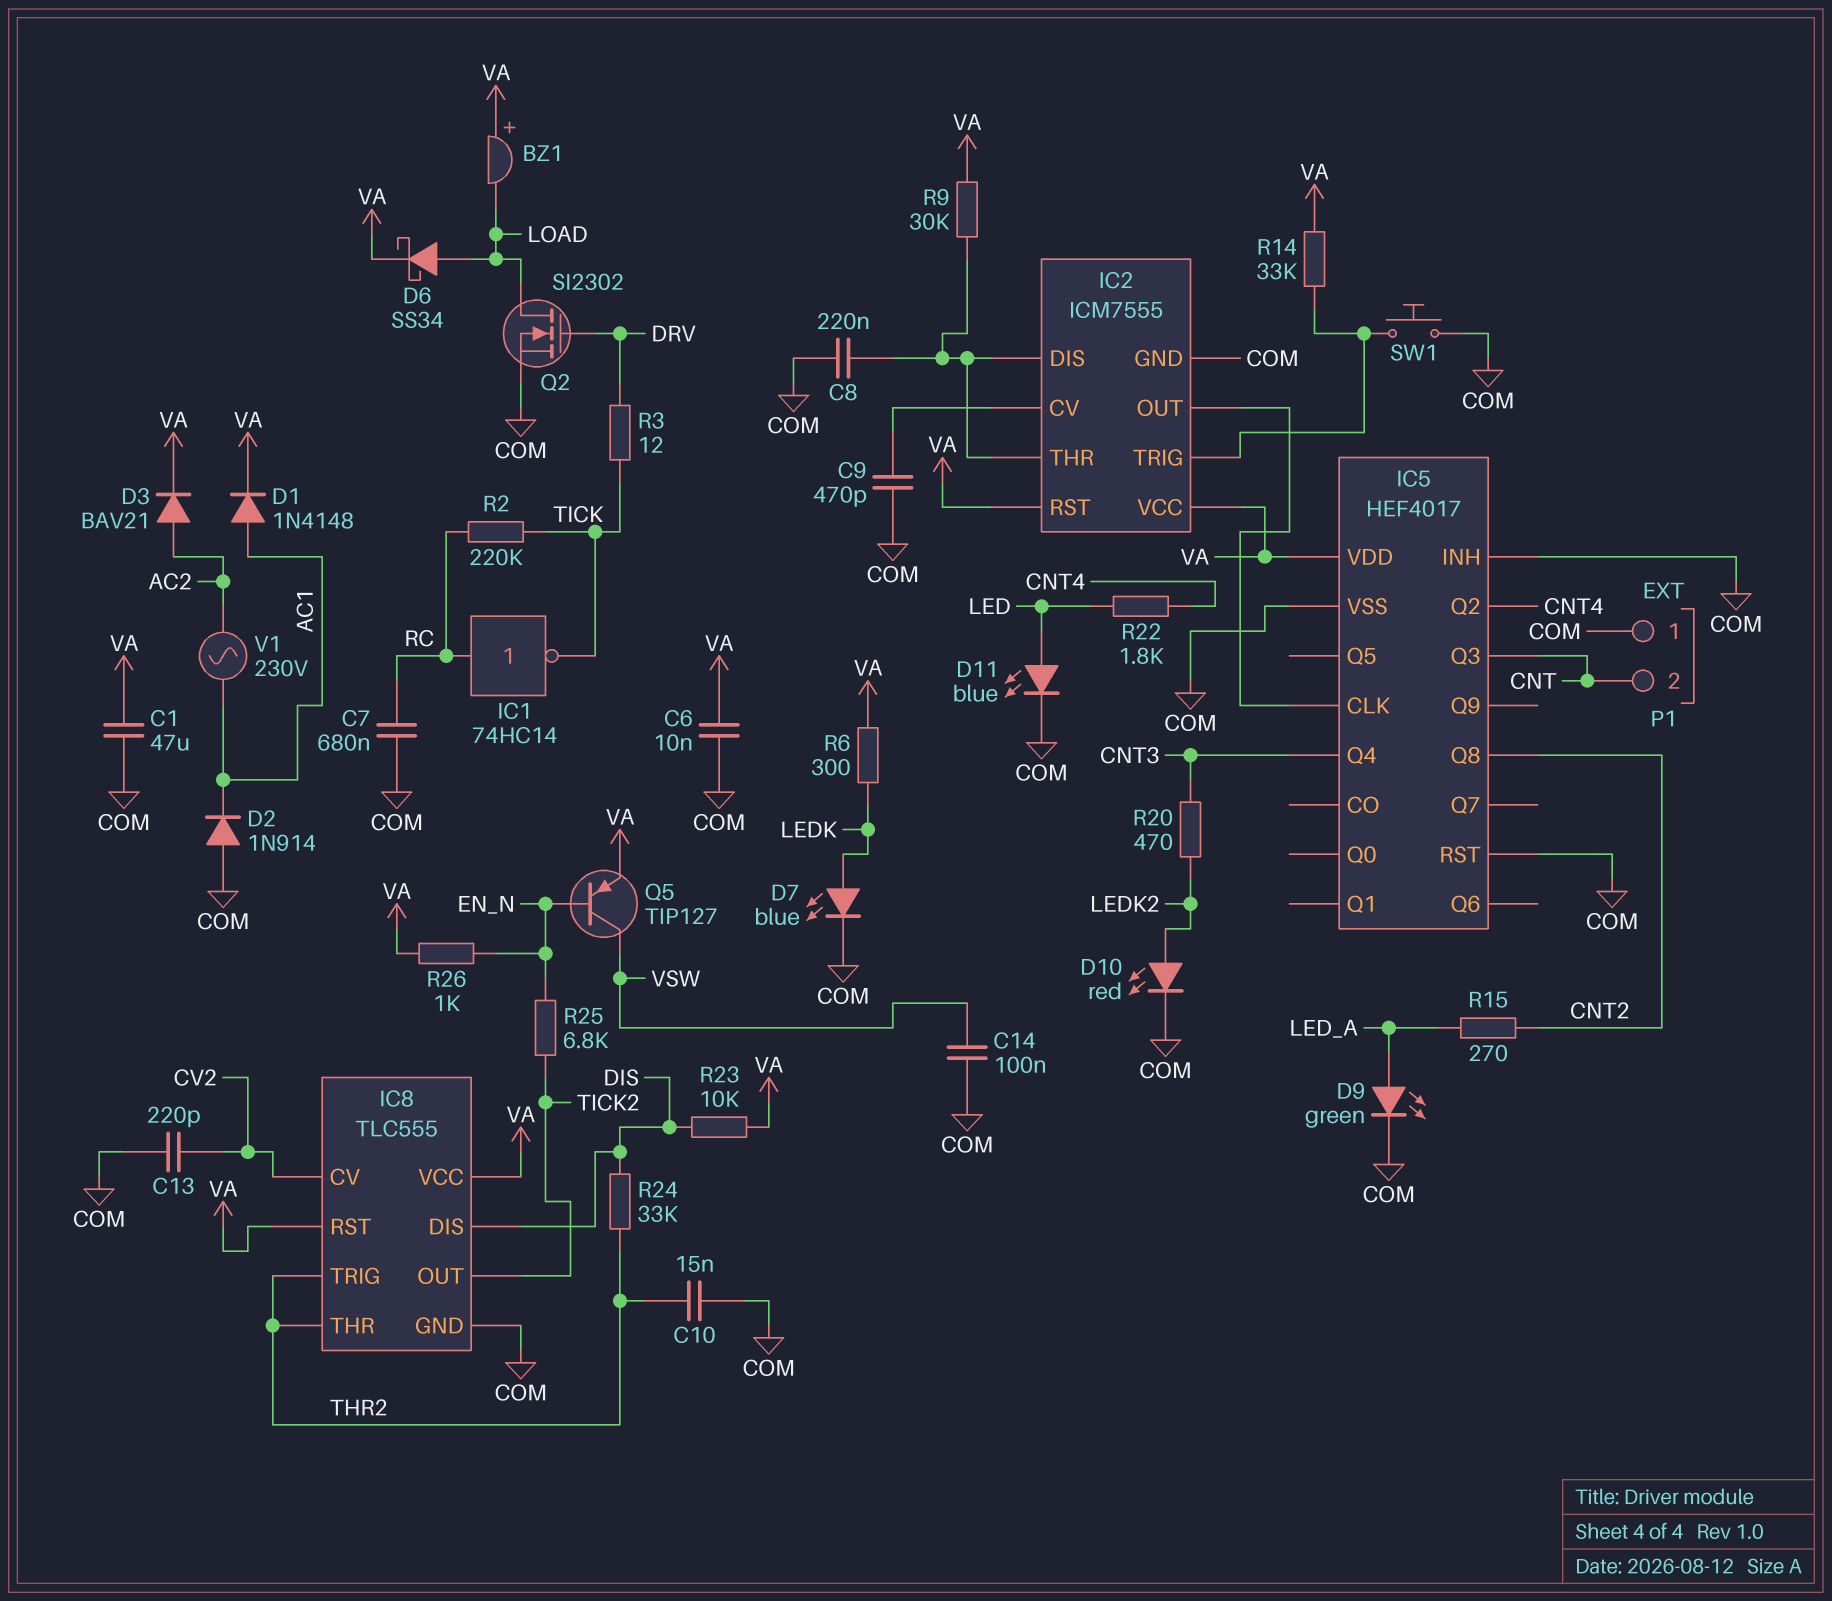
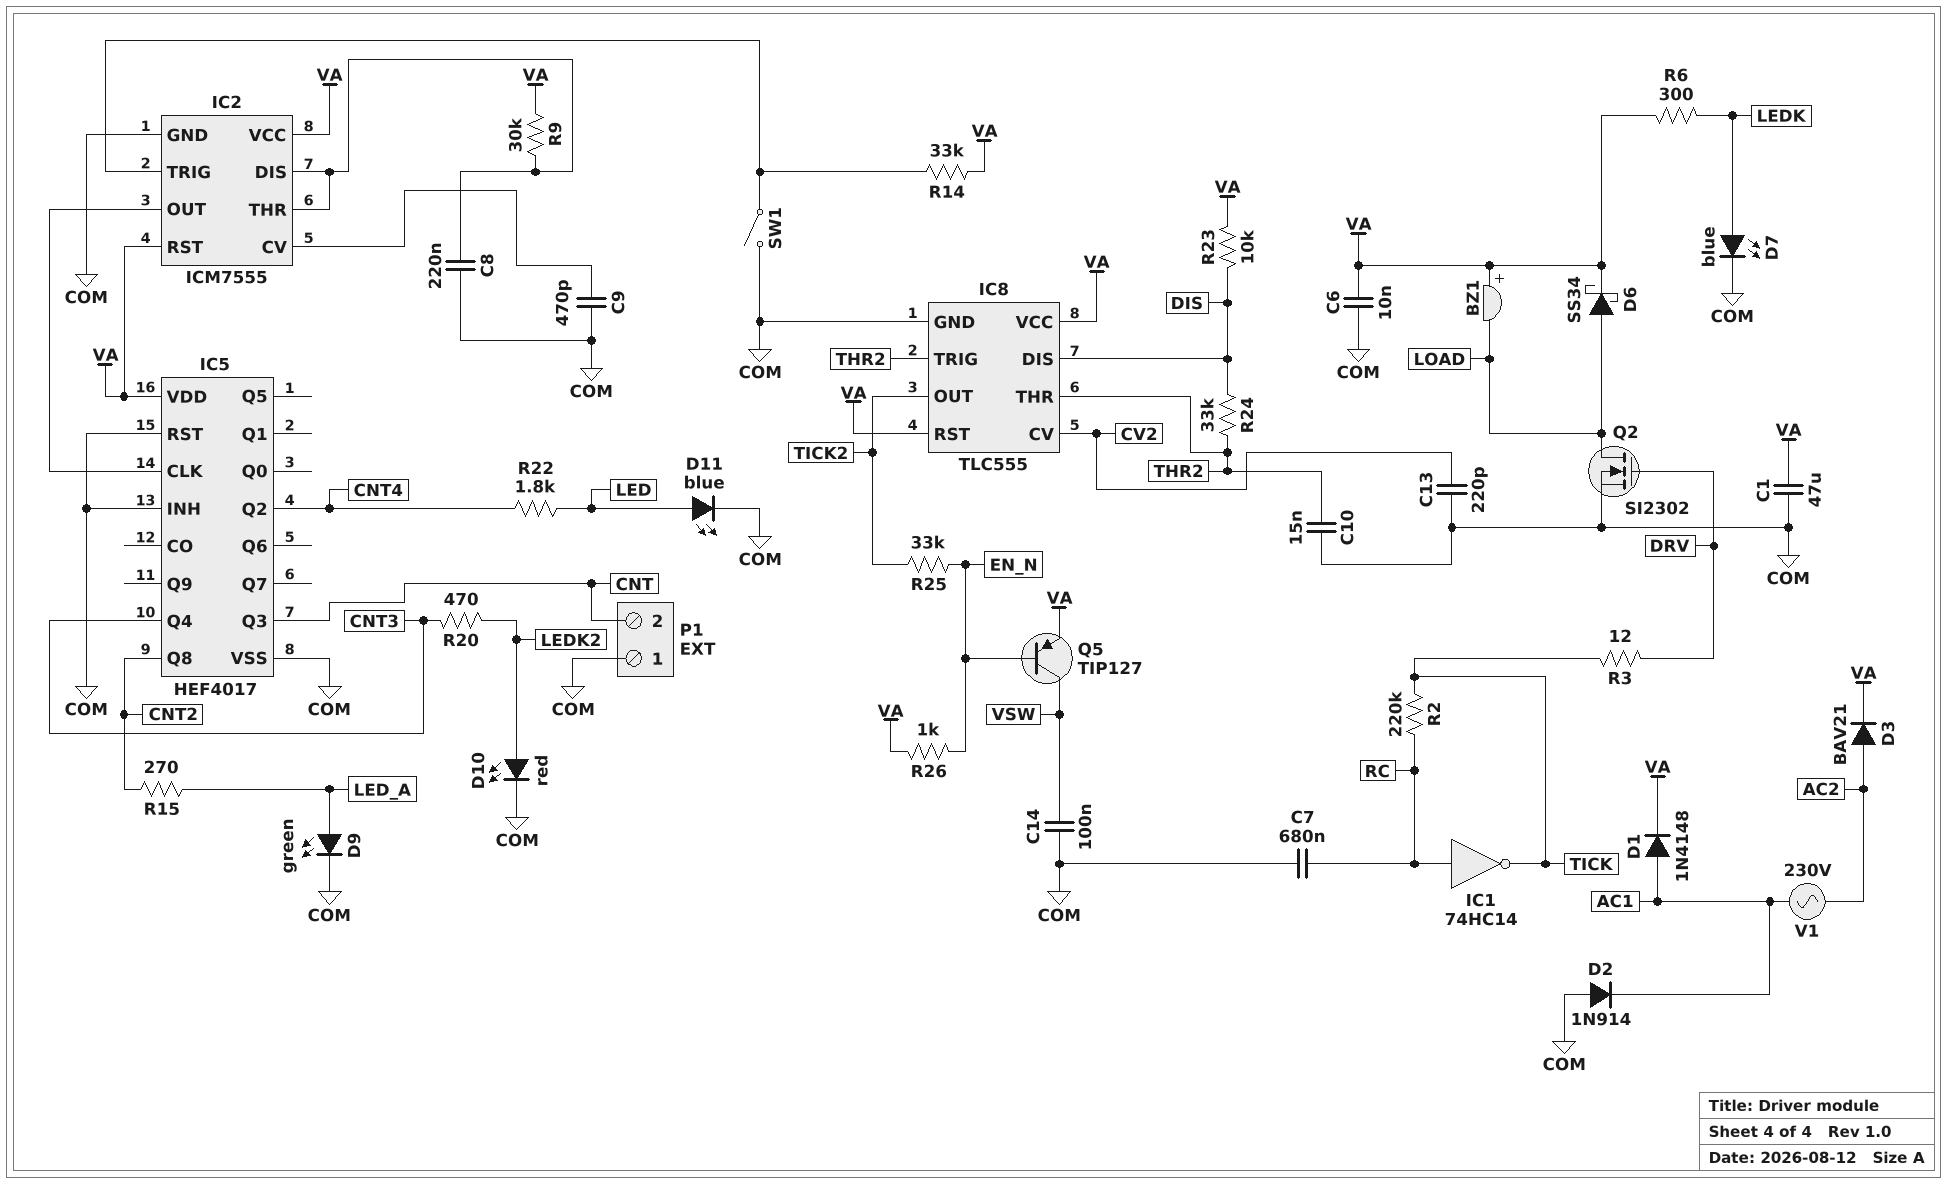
R25: 6.8k (EN_N, TICK2) -> 33k (EN_N, TICK2)
SW1: button (COM, IC2/TRIG) -> switch (COM, IC2/TRIG)

